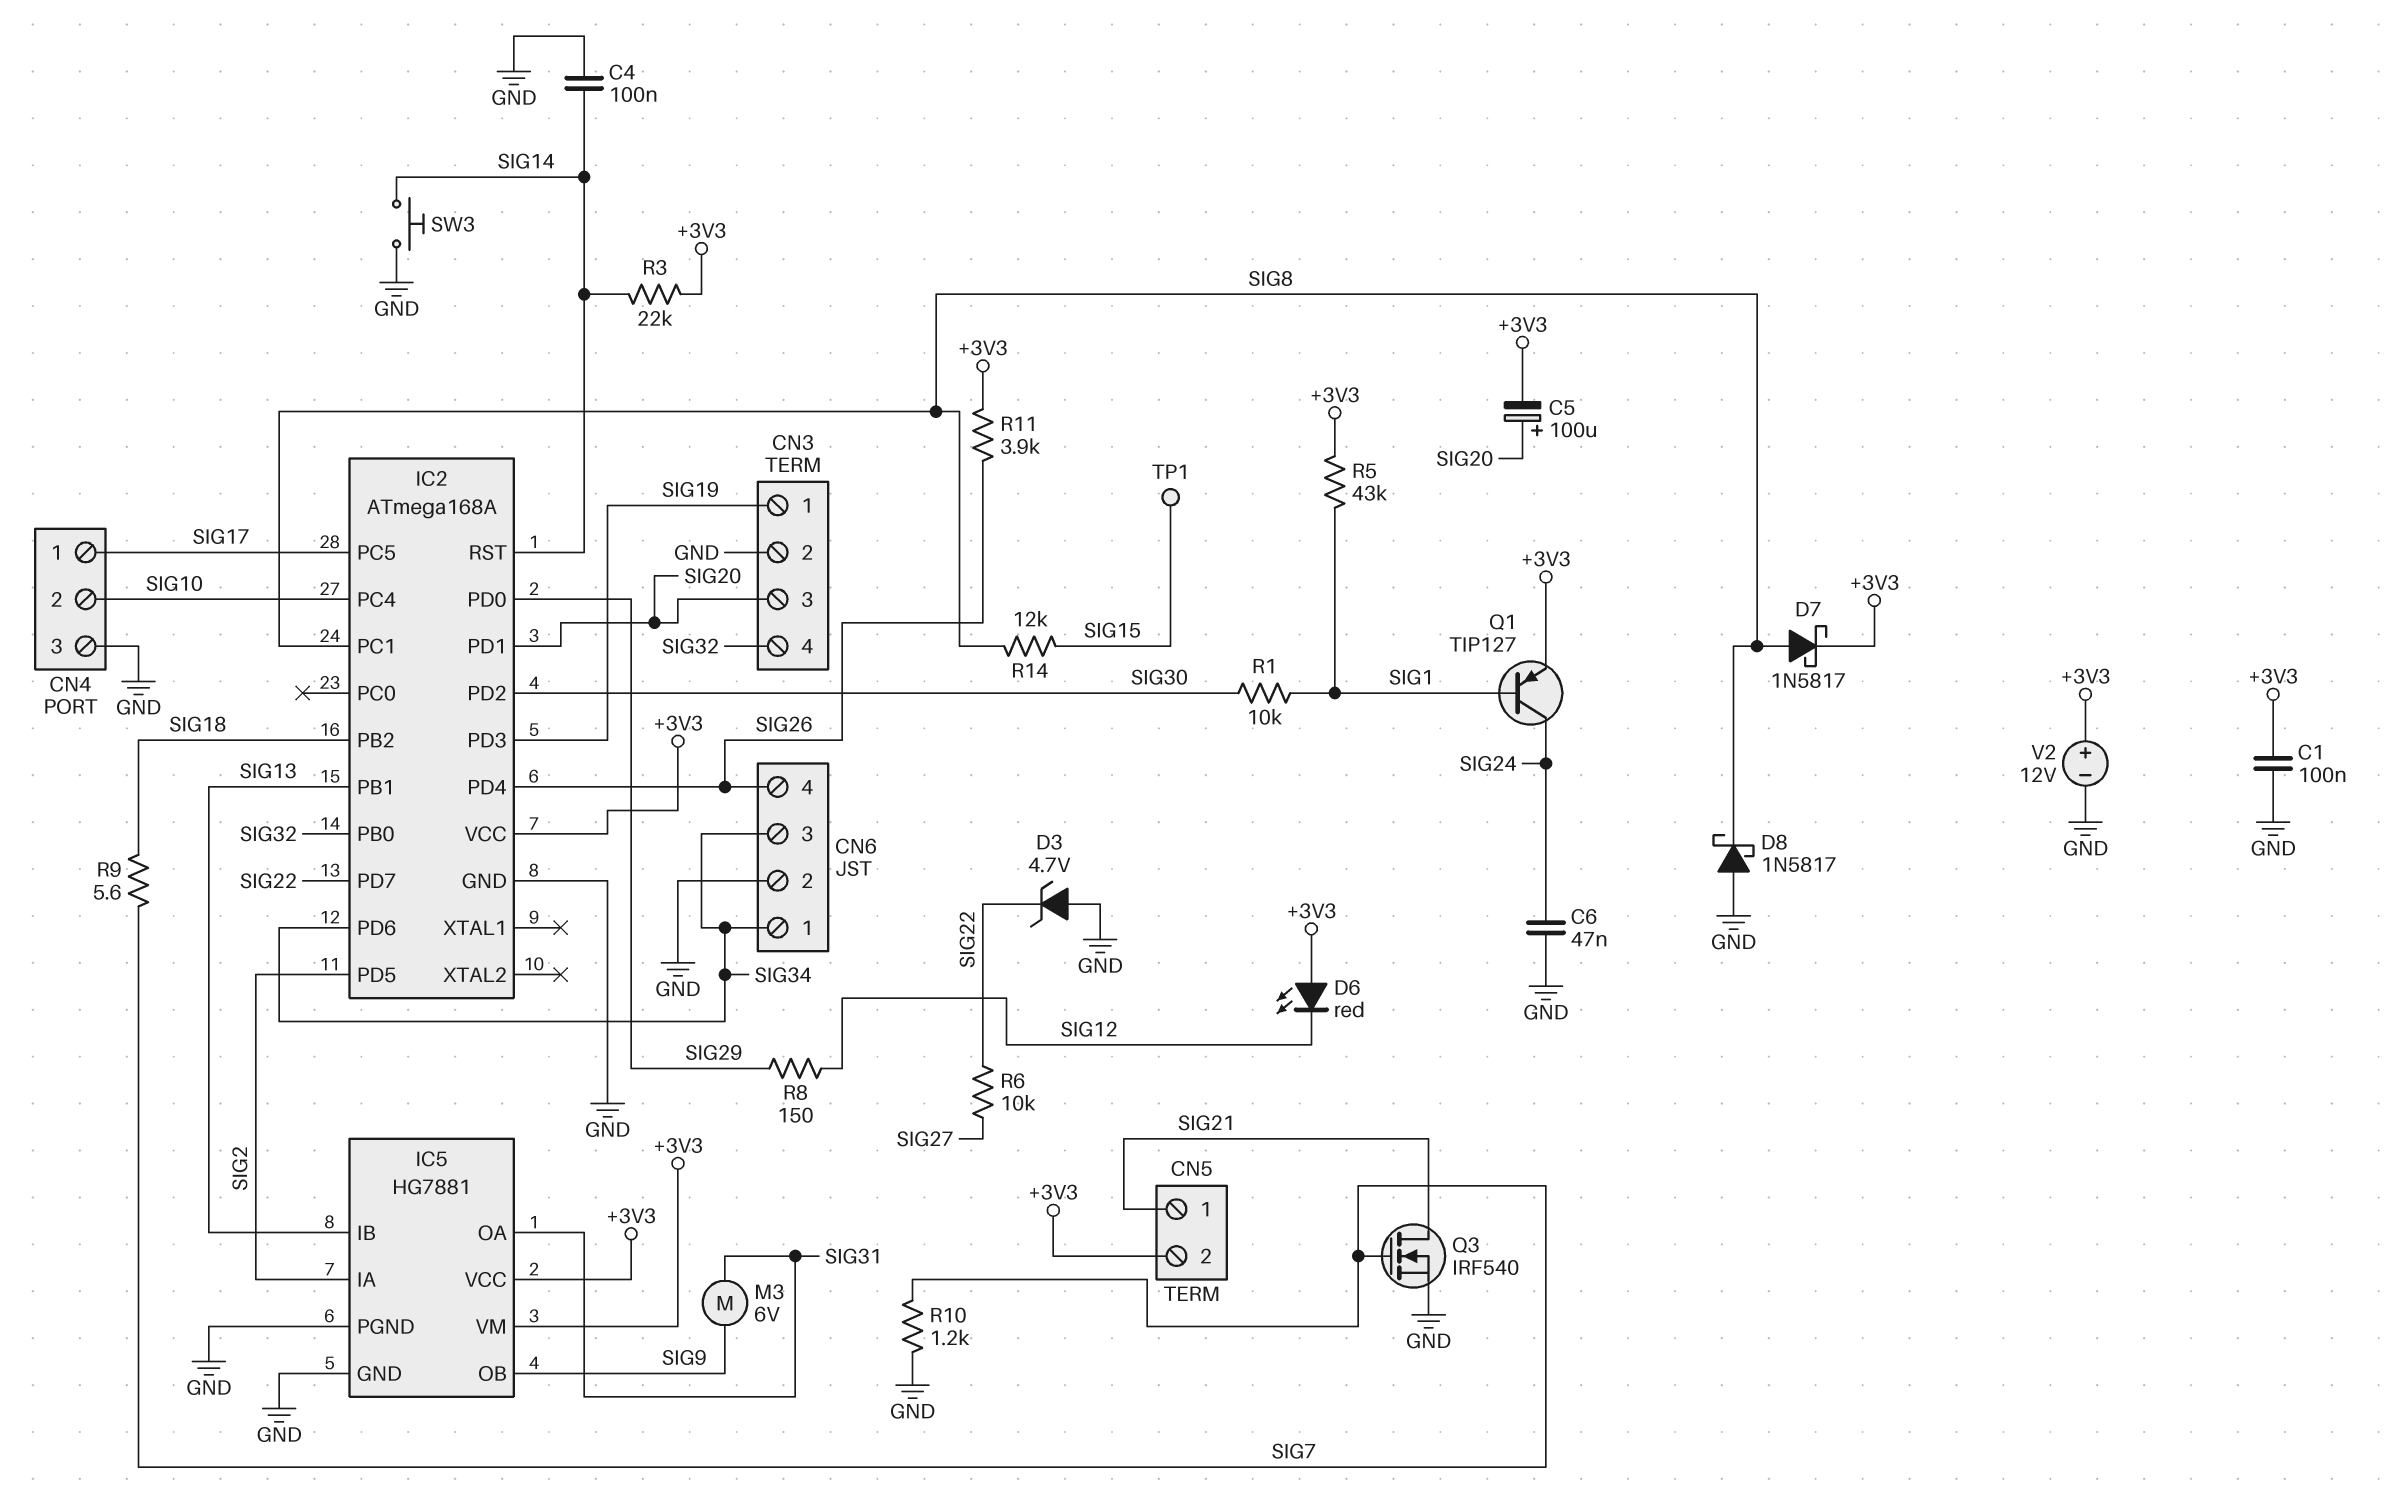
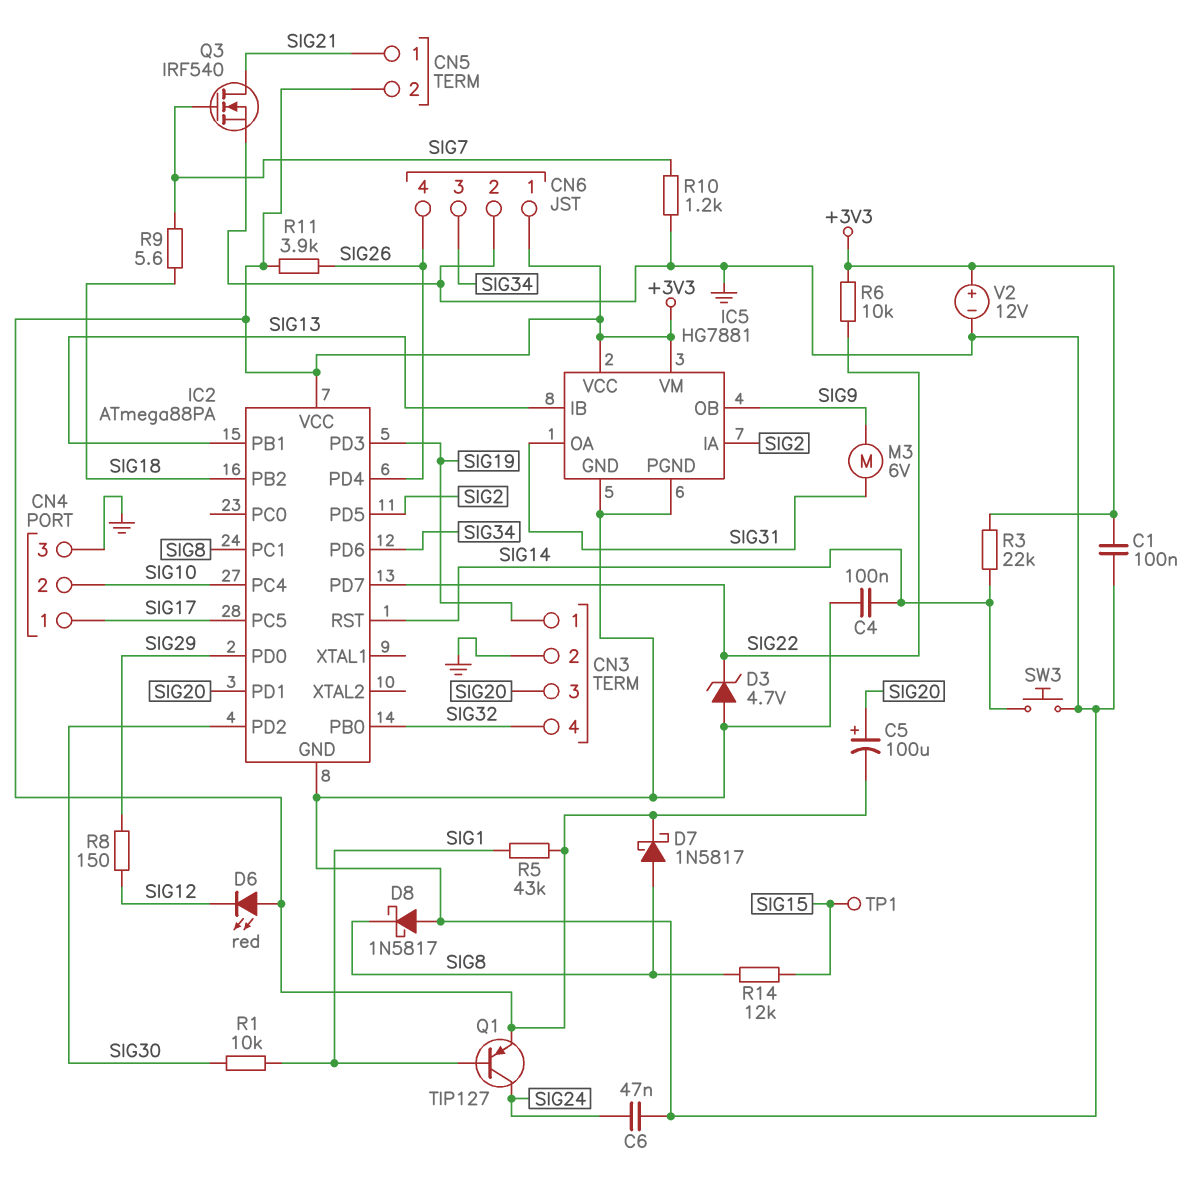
CN6 pin 1: SIG34 -> +3V3
IC2: ATmega168A -> ATmega88PA
R6: 10k (SIG22, SIG27) -> 10k (+3V3, SIG22)

